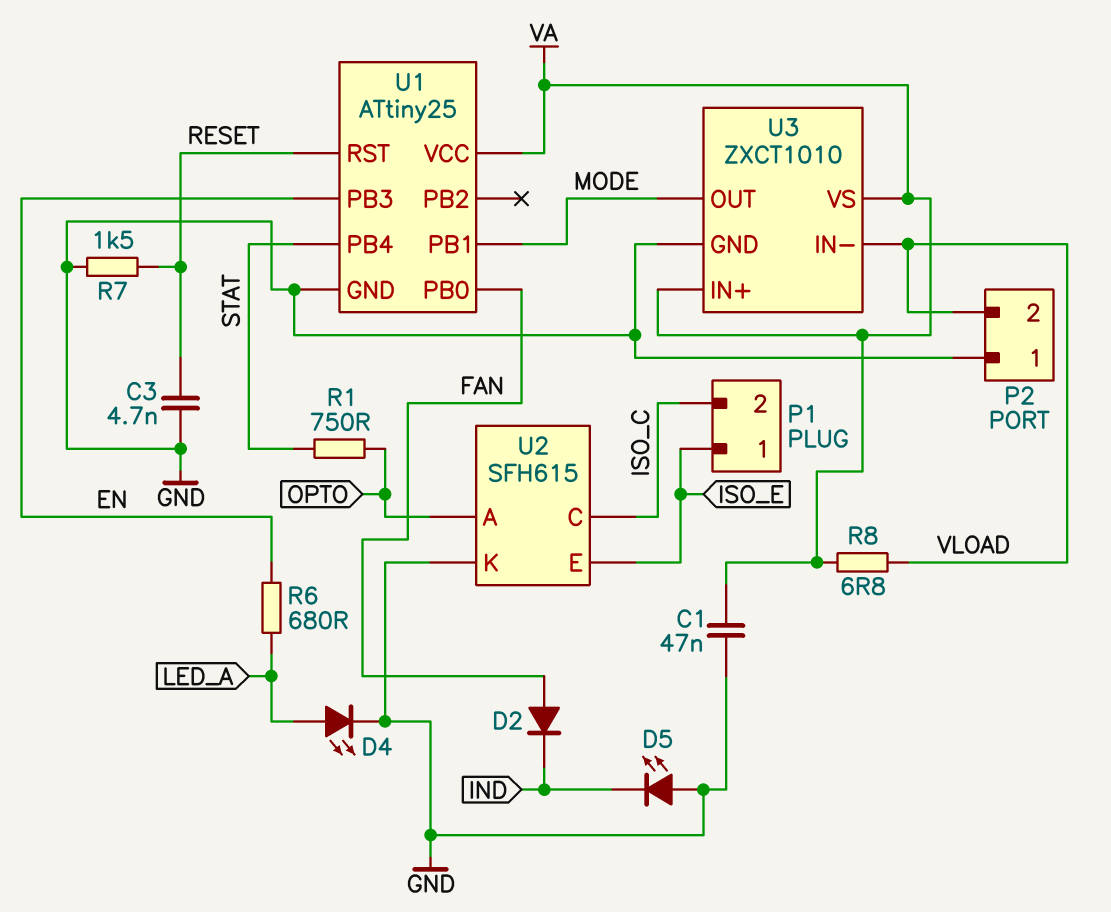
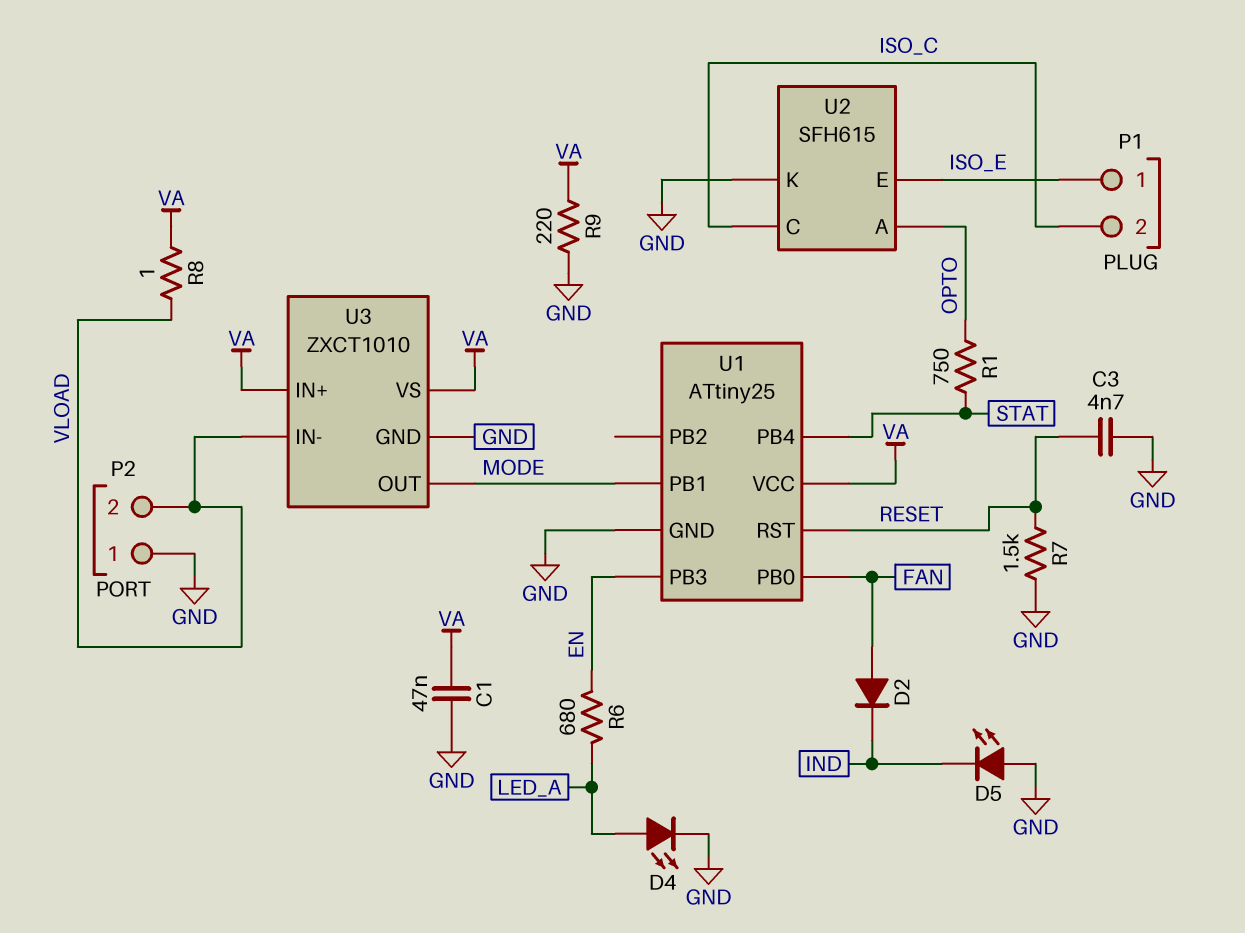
R8: 6.8 (VA, VLOAD) -> 1 (VA, VLOAD)
R9: none -> 220 (GND, VA)

